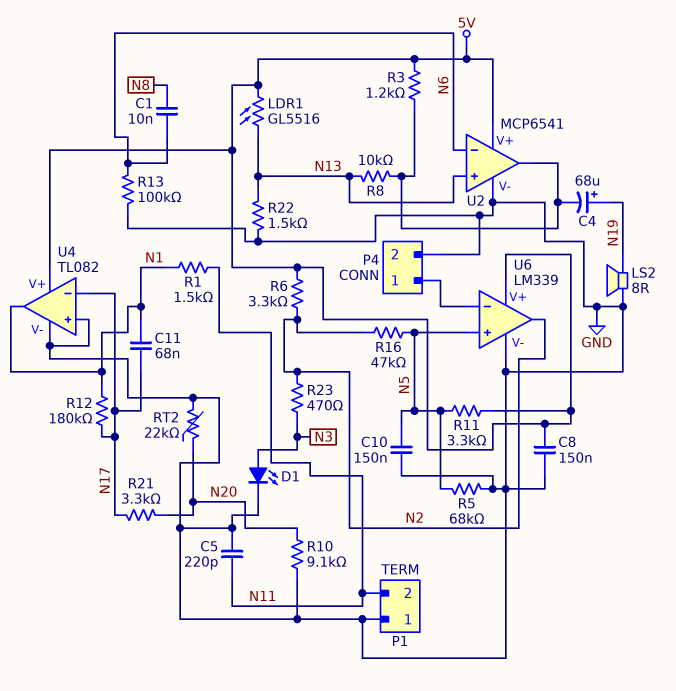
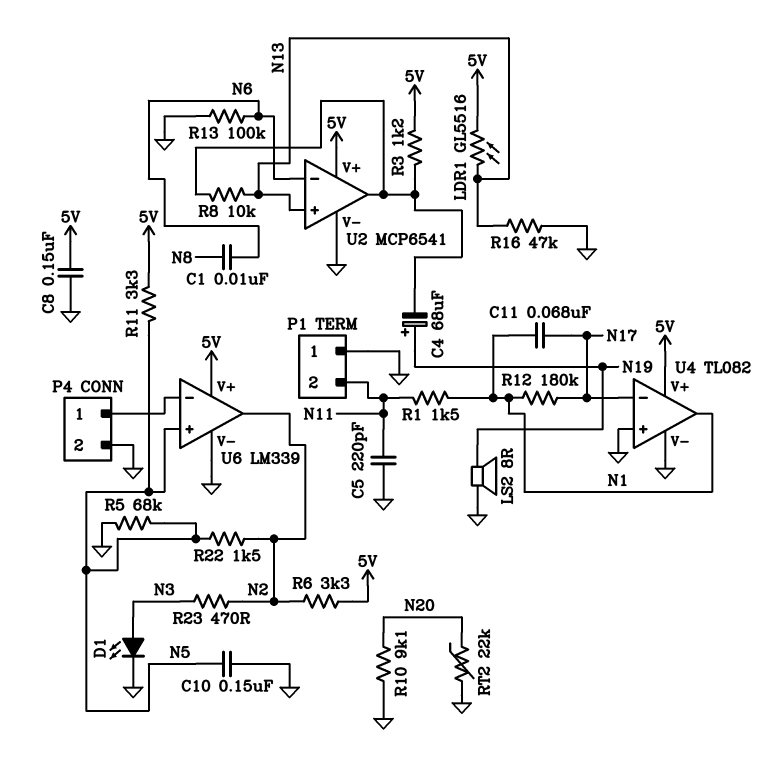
R16: 47k (N2, N5) -> 47k (GND, N13)
R21: 3.3k (N17, N20) -> none
R22: 1.5k (GND, N13) -> 1.5k (N2, N5)

